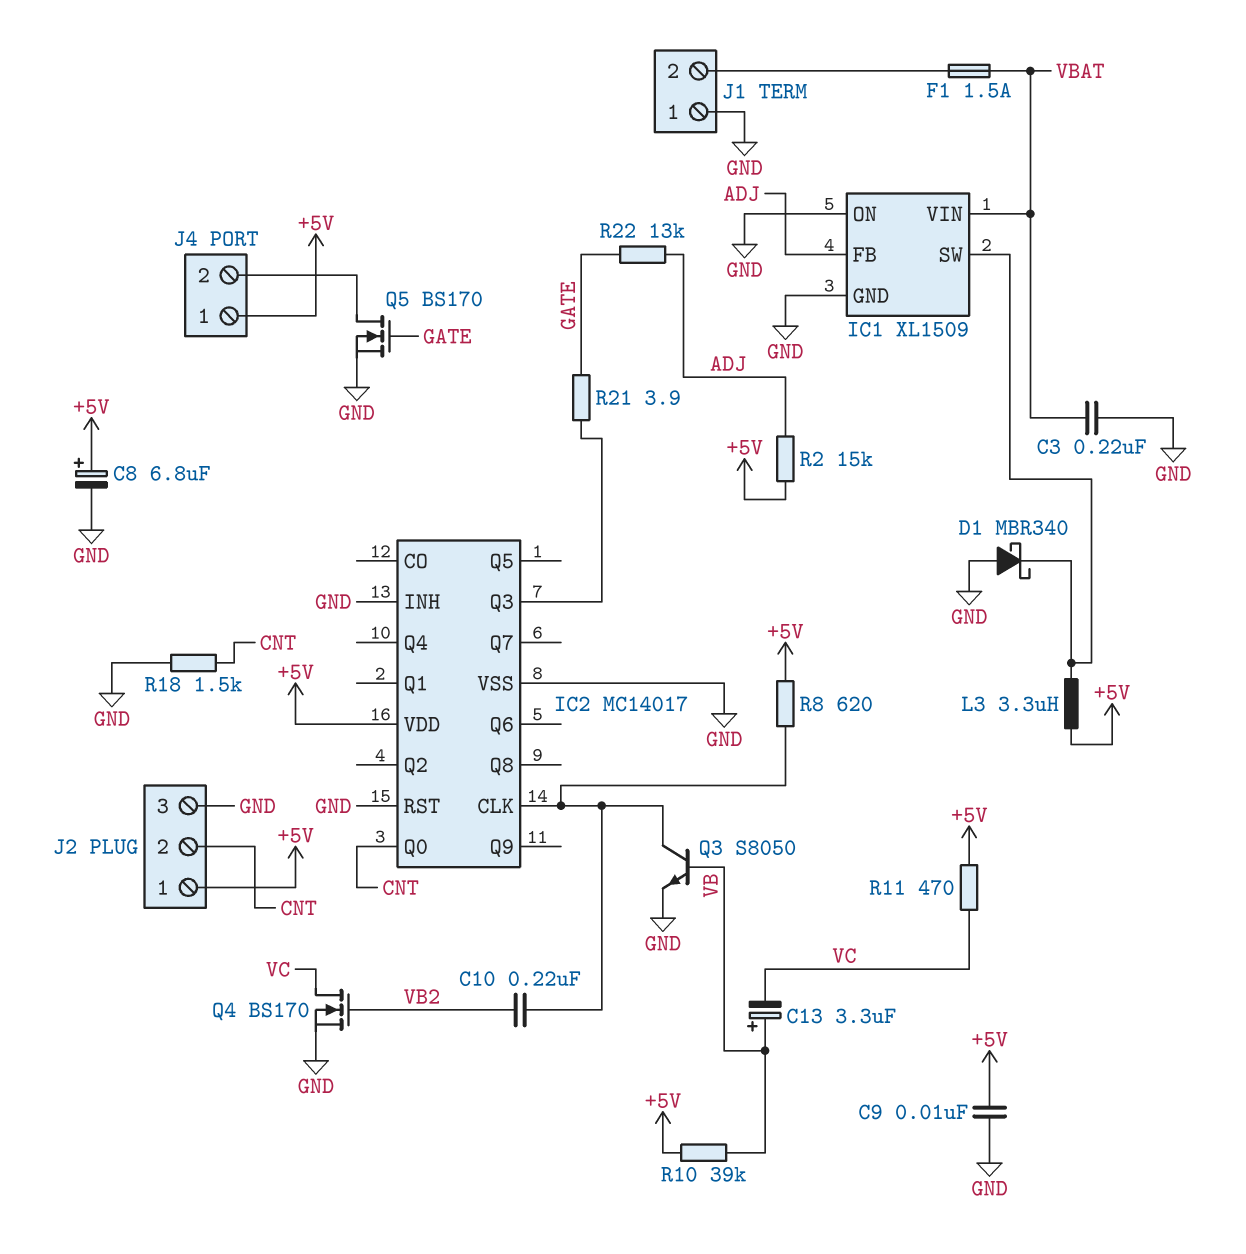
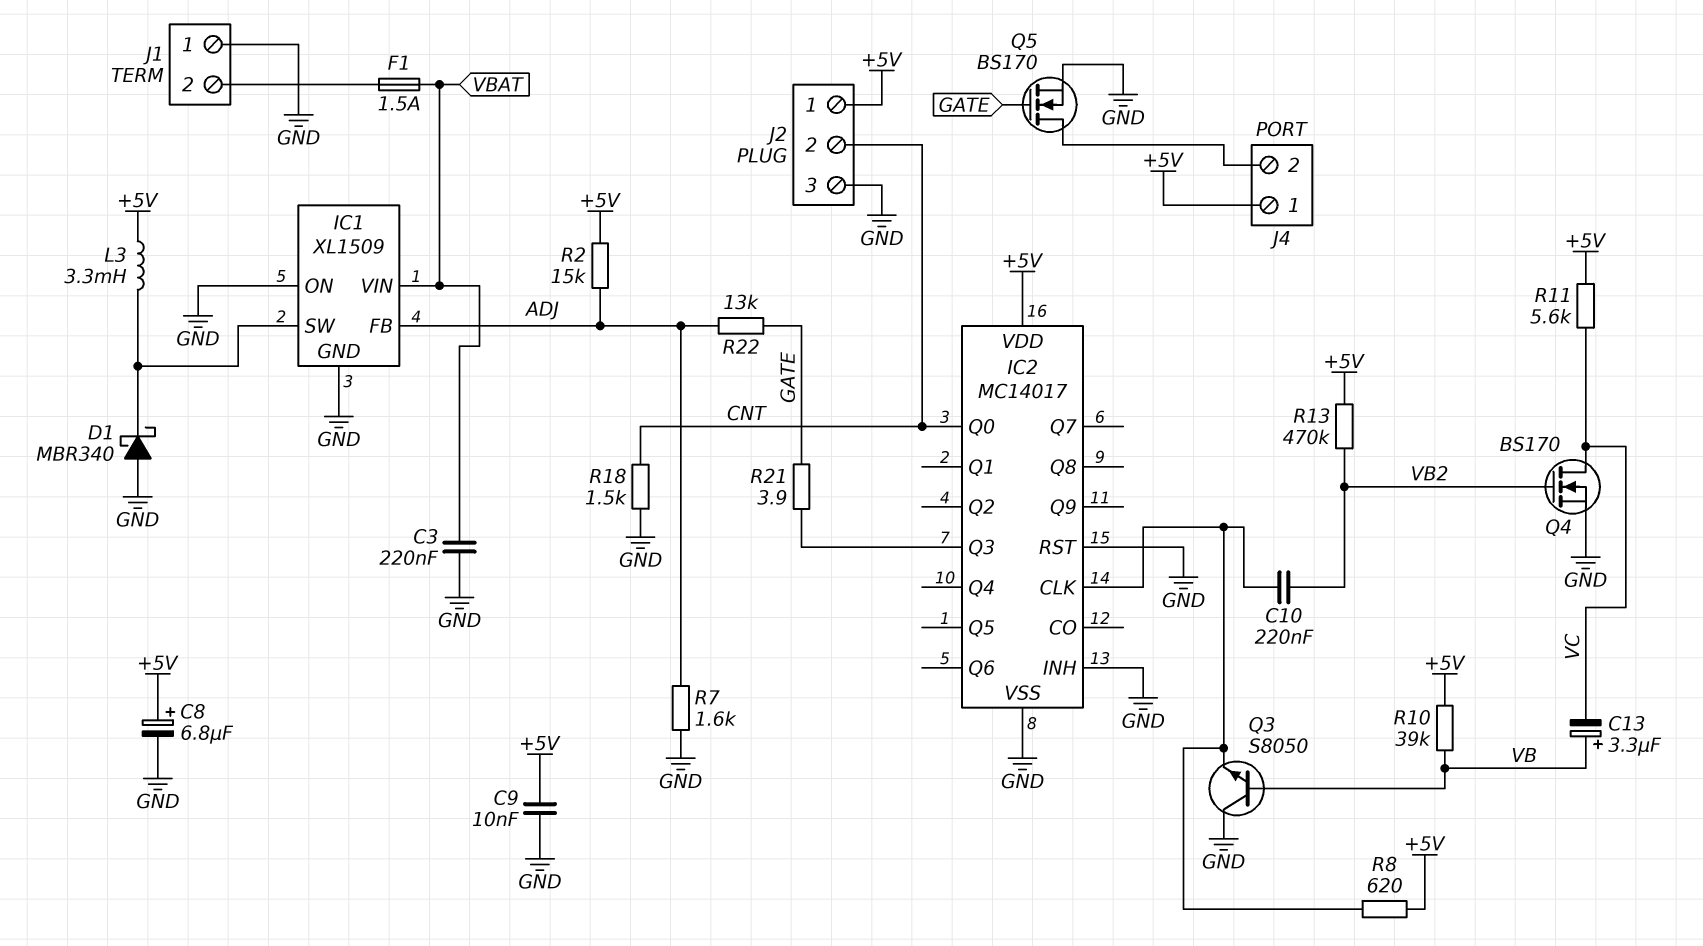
L3: 3.3uH (+5V, IC1/SW) -> 3.3mH (+5V, IC1/SW)
Q3: NPN S8050 (B VB, C IC2/CLK, E GND) -> NPN S8050 (B VB, C GND, E IC2/CLK)
R7: none -> 1.6k (ADJ, GND)
R11: 470 (+5V, VC) -> 5.6k (+5V, VC)
R13: none -> 470k (+5V, VB2)

